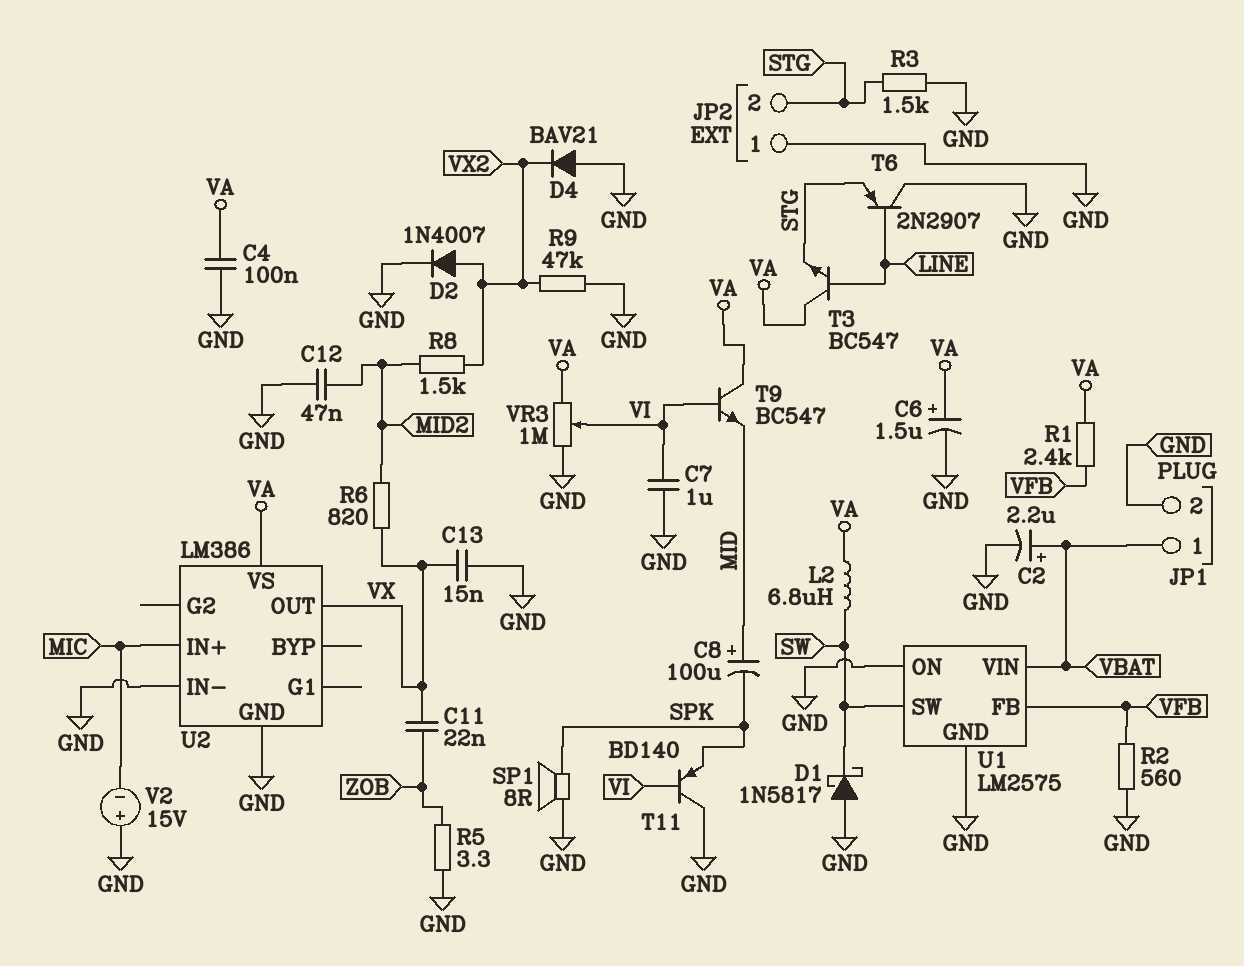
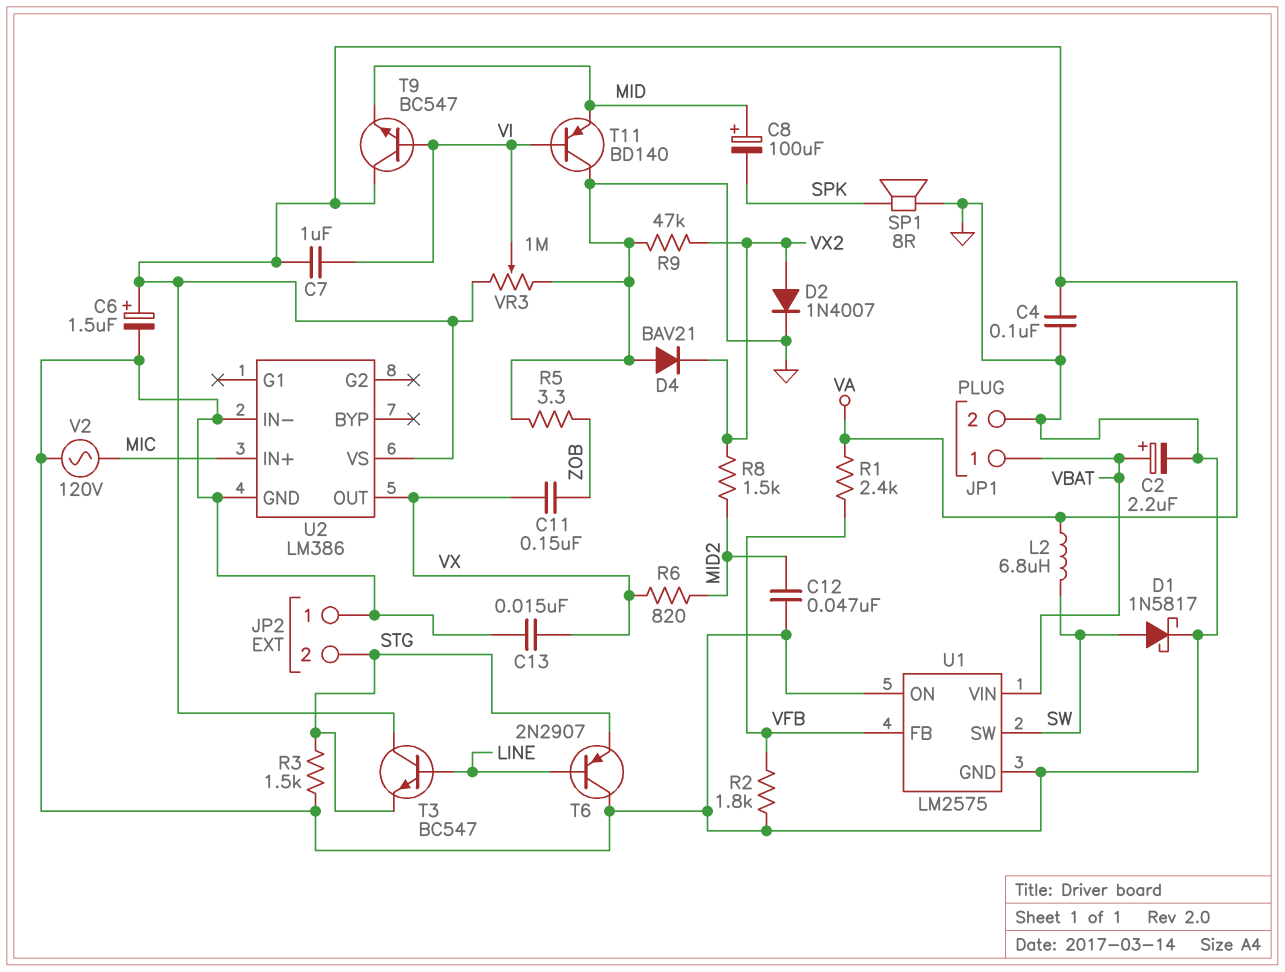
C7: 1uF (GND, VI) -> 1uF (VA, VI)
C11: 22nF (VX, ZOB) -> 150nF (VX, ZOB)
D1: schottky 1N5817 (A GND, K SW) -> schottky 1N5817 (A SW, K GND)
R2: 560 (GND, VFB) -> 1.8k (GND, VFB)
T11: PNP BD140 (B VI, C GND, E SPK) -> PNP BD140 (B VI, C GND, E MID)
V2: 15V (plus GND, minus MIC) -> AC 120V (GND, MIC)

